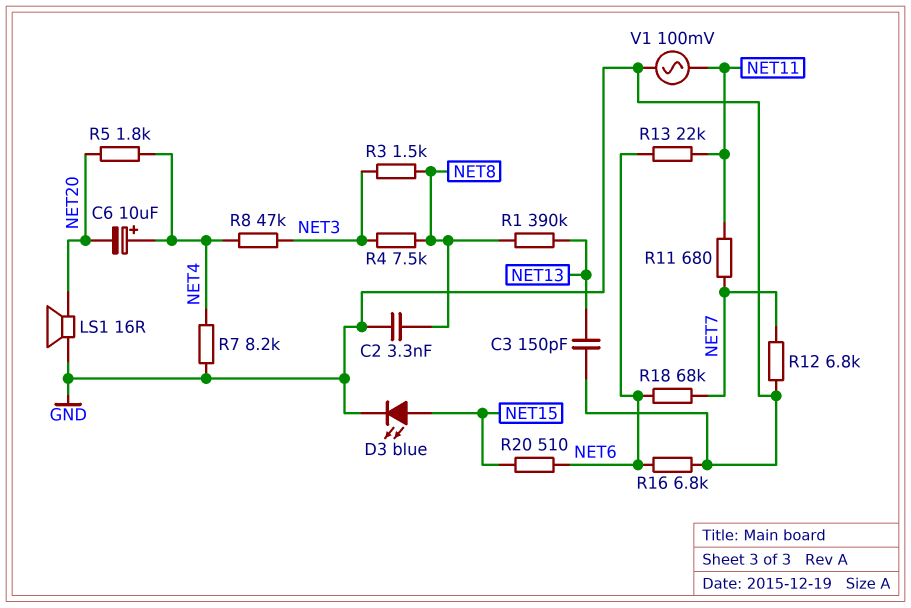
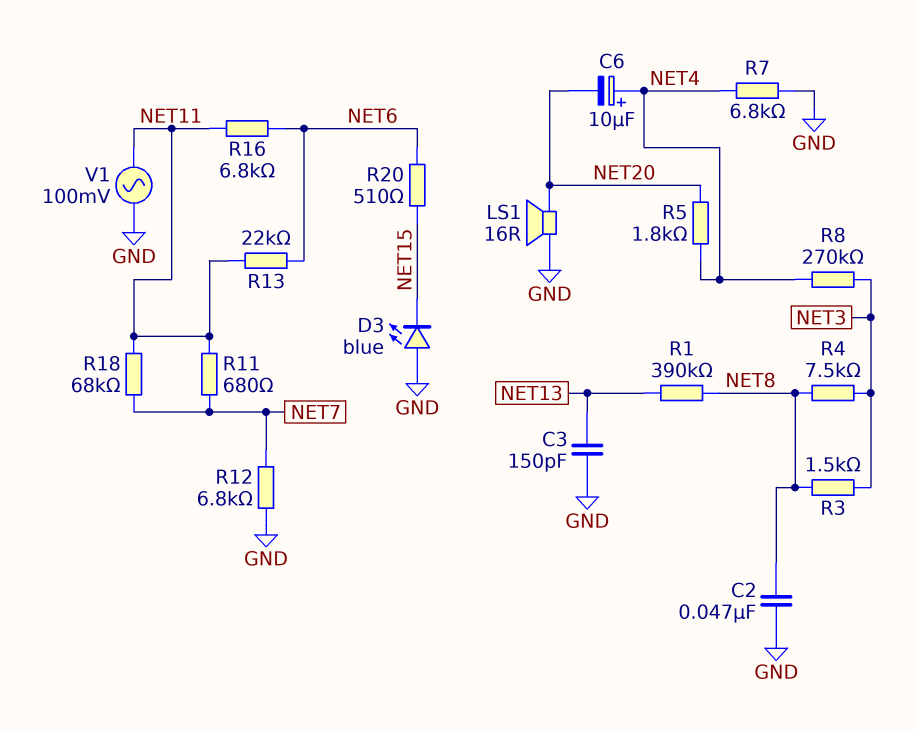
C2: 3.3nF (GND, NET8) -> 47nF (GND, NET8)
D3: LED blue (A NET15, K GND) -> LED blue (A GND, K NET15)
R7: 8.2k (GND, NET4) -> 6.8k (GND, NET4)
R8: 47k (NET3, NET4) -> 270k (NET3, NET4)
R16: 6.8k (GND, NET6) -> 6.8k (NET6, NET11)
R18: 68k (NET6, NET7) -> 68k (NET7, NET11)

